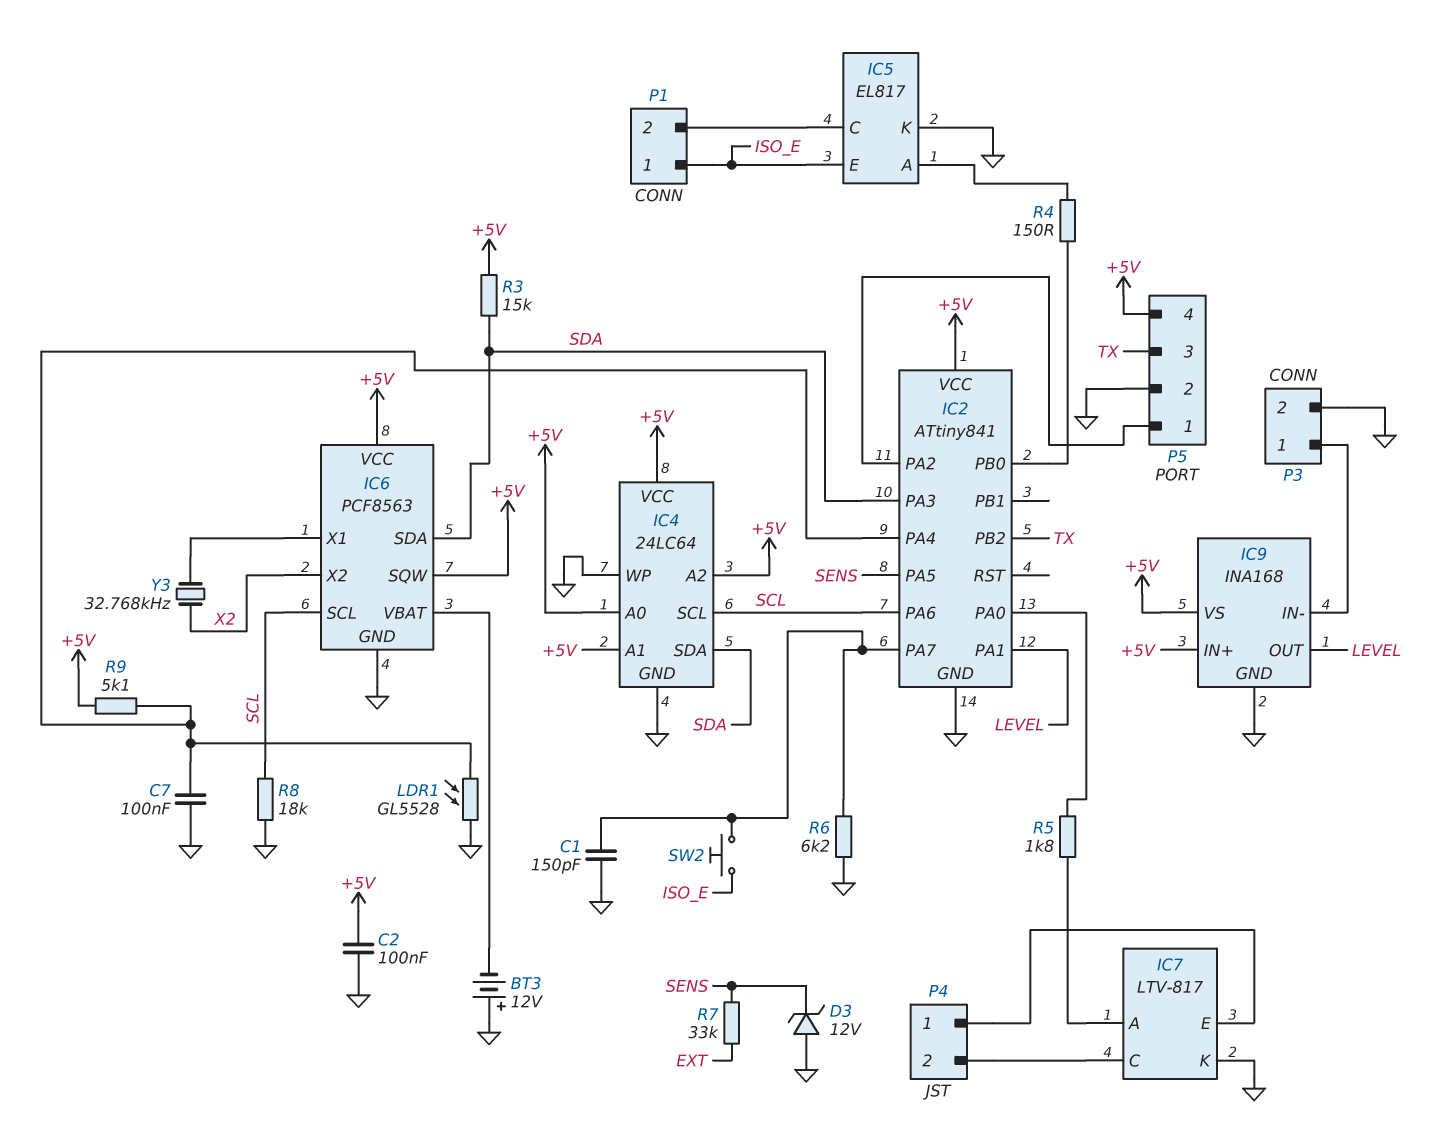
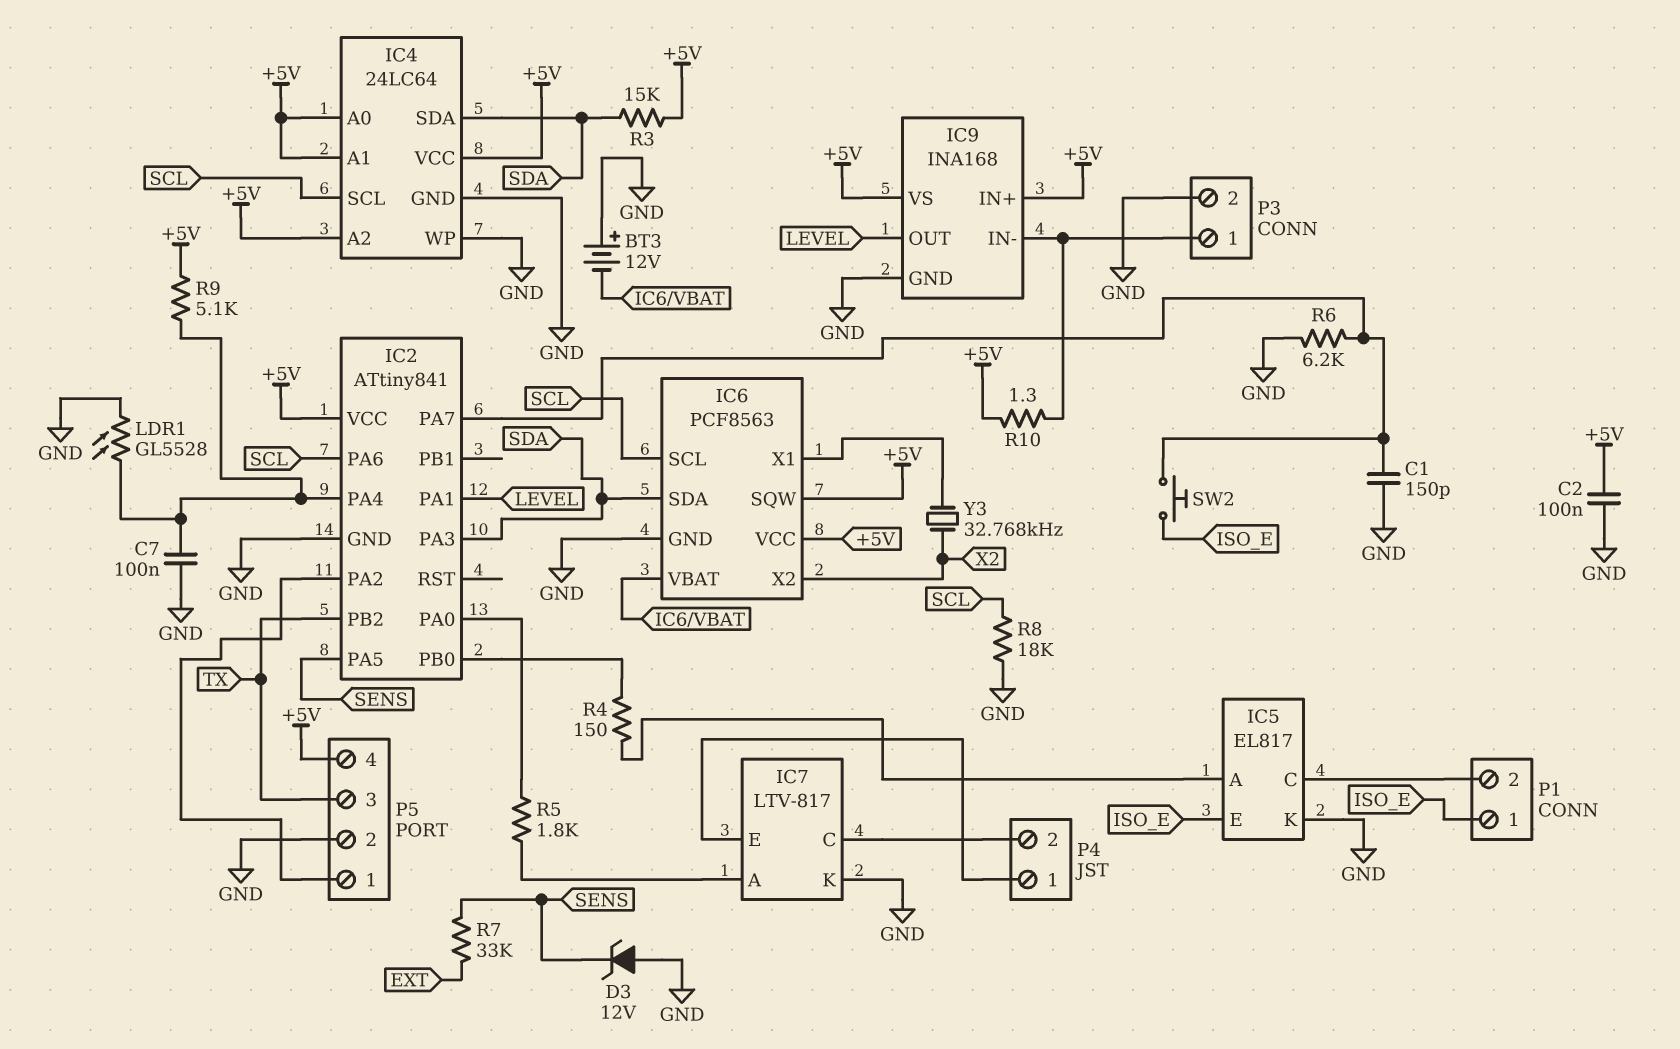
R10: none -> 1.3 (+5V, IC9/IN-)

